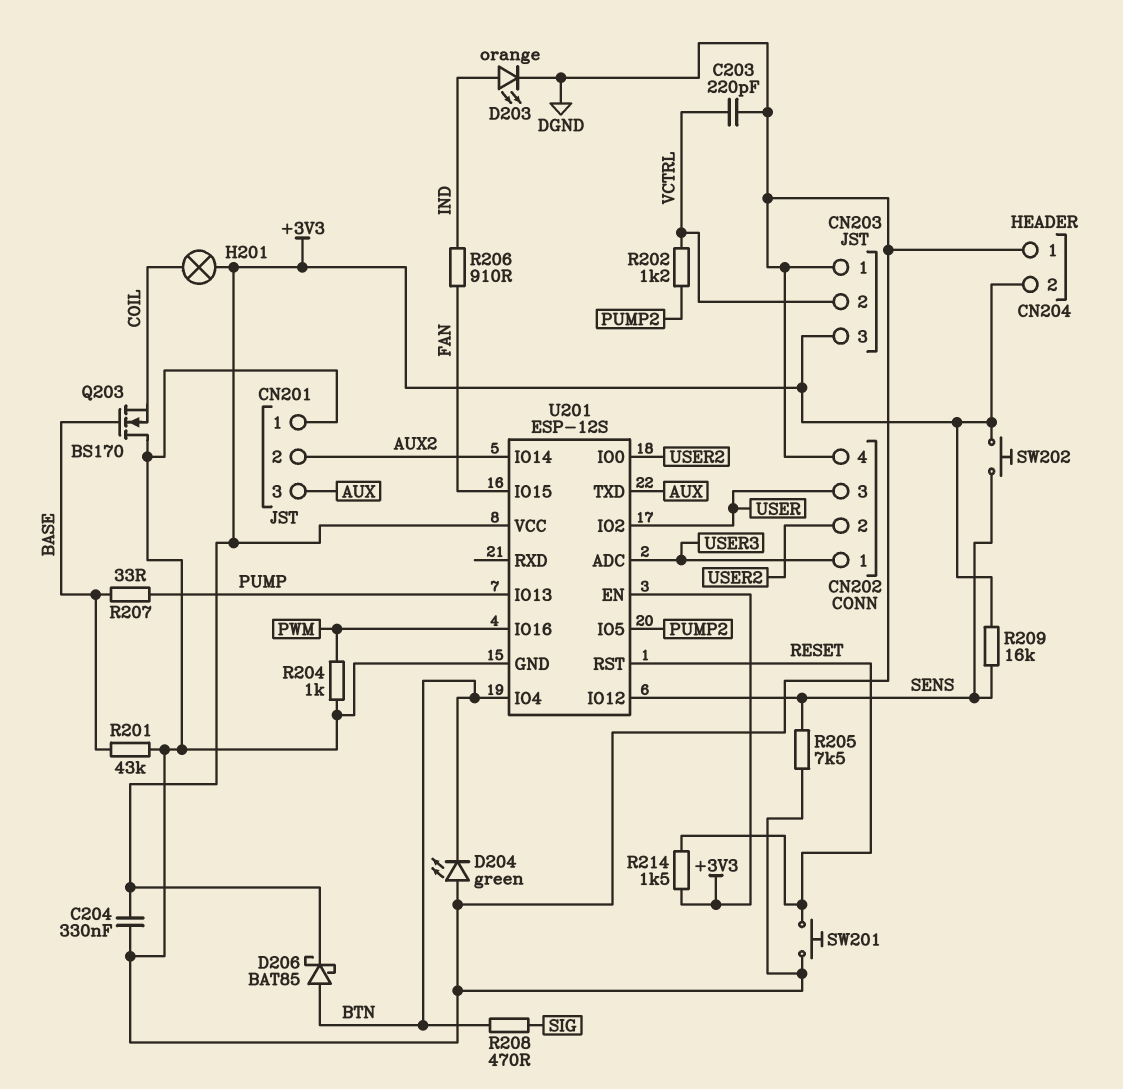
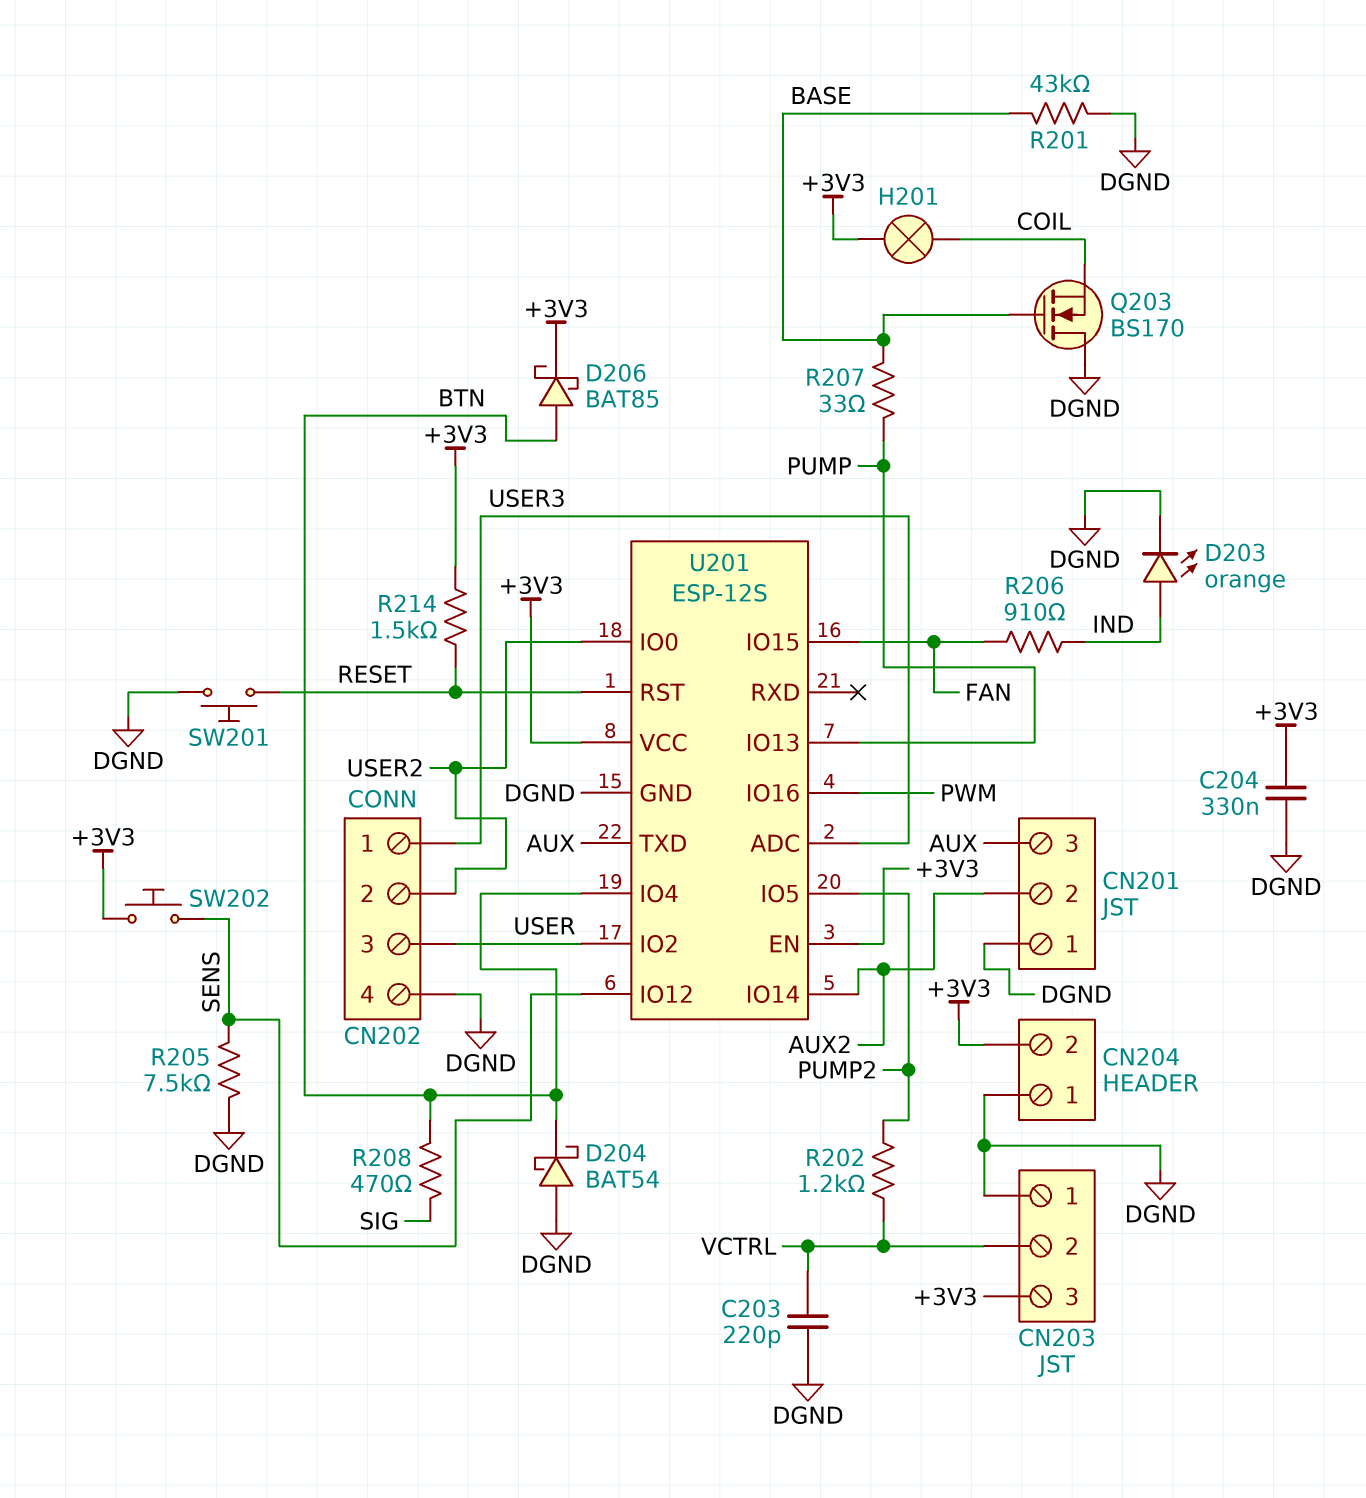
D204: LED green (A DGND, K BTN) -> schottky BAT54 (A DGND, K BTN)
R204: 1k (DGND, PWM) -> none
R209: 16k (+3V3, SENS) -> none

